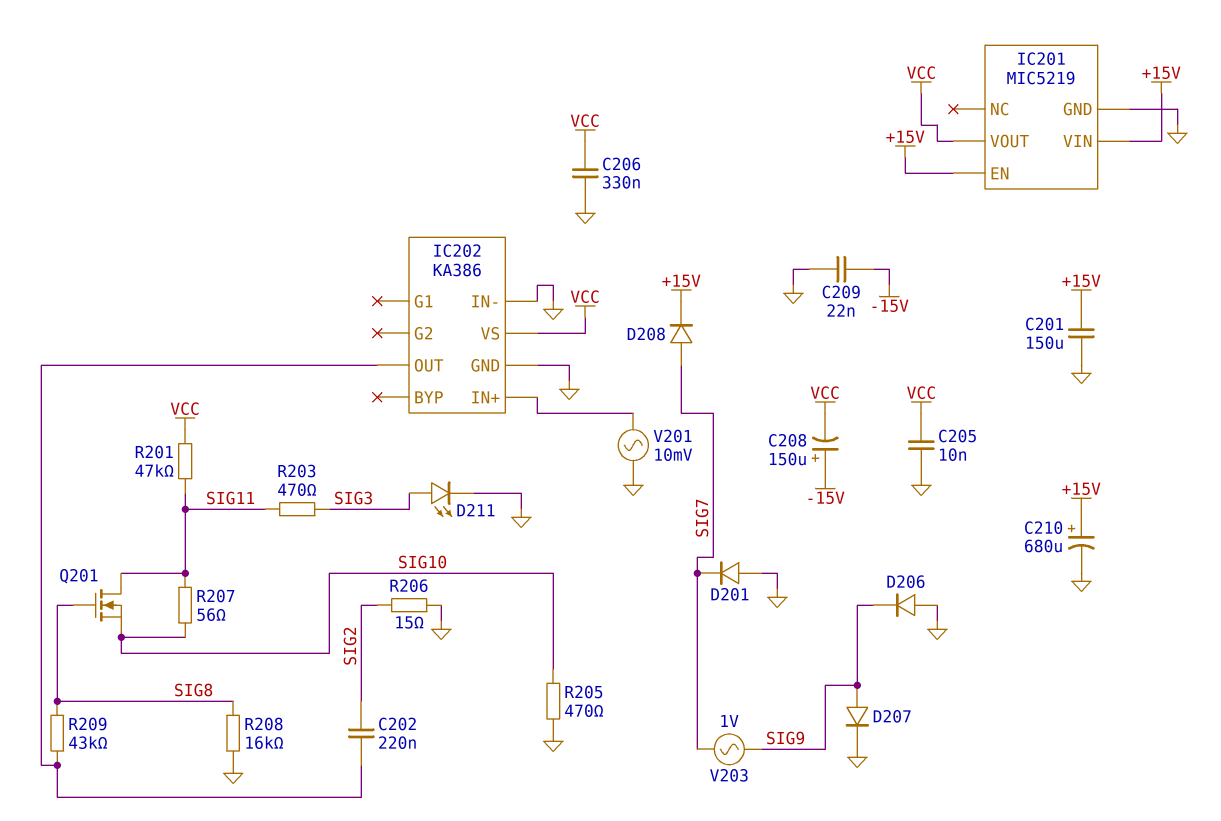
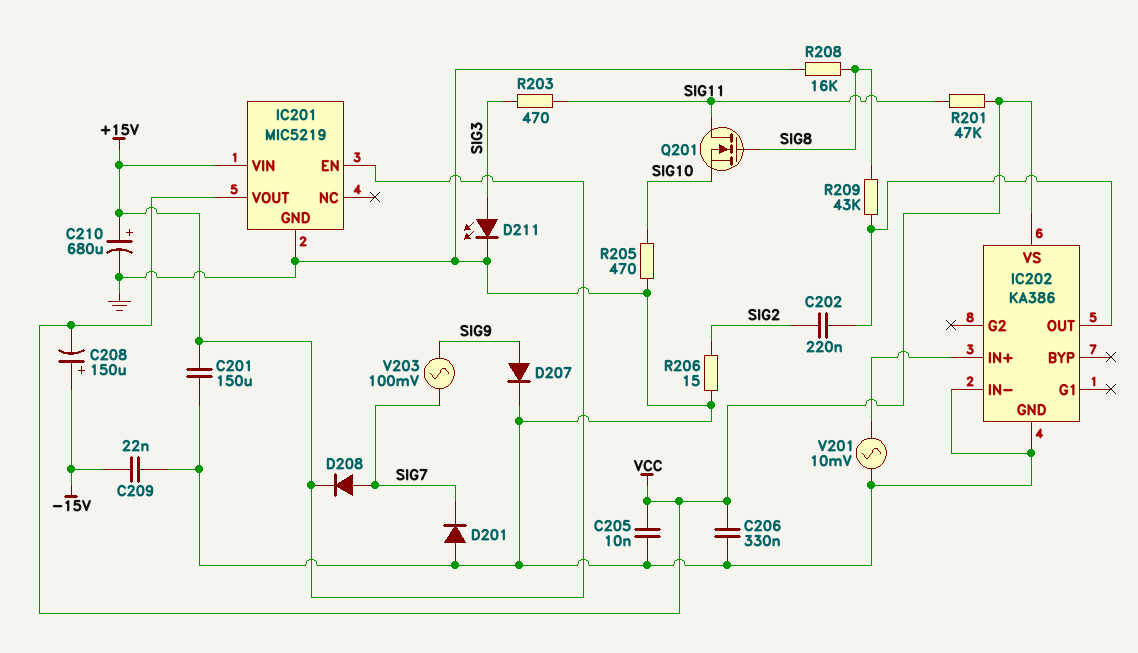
D206: diode (A GND, K SIG9) -> none
R207: 56 (SIG10, SIG11) -> none
V203: AC 1V (SIG7, SIG9) -> AC 100mV (SIG7, SIG9)

